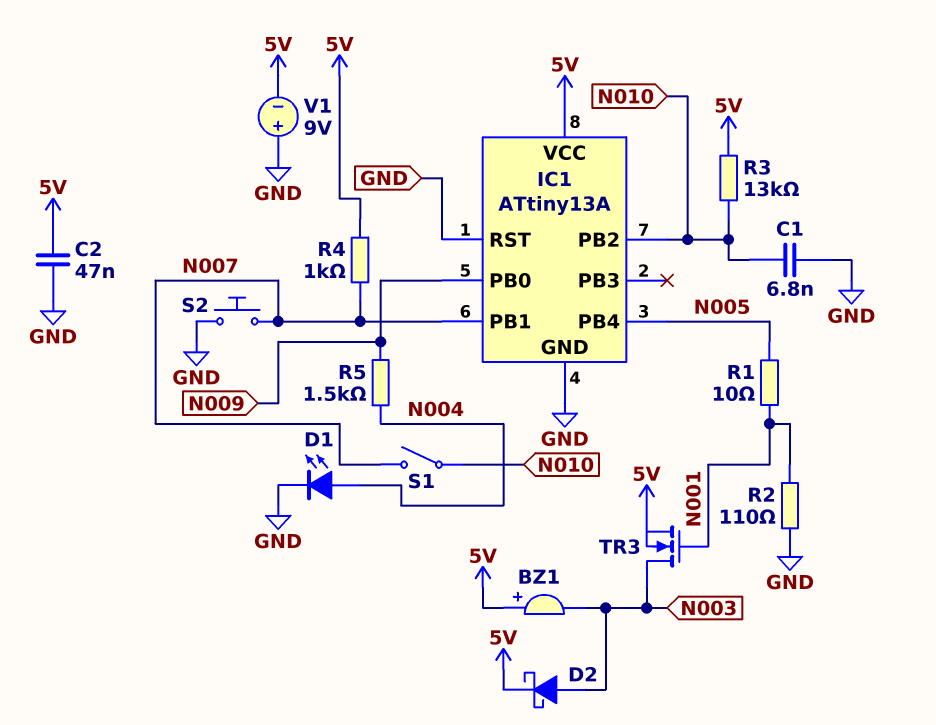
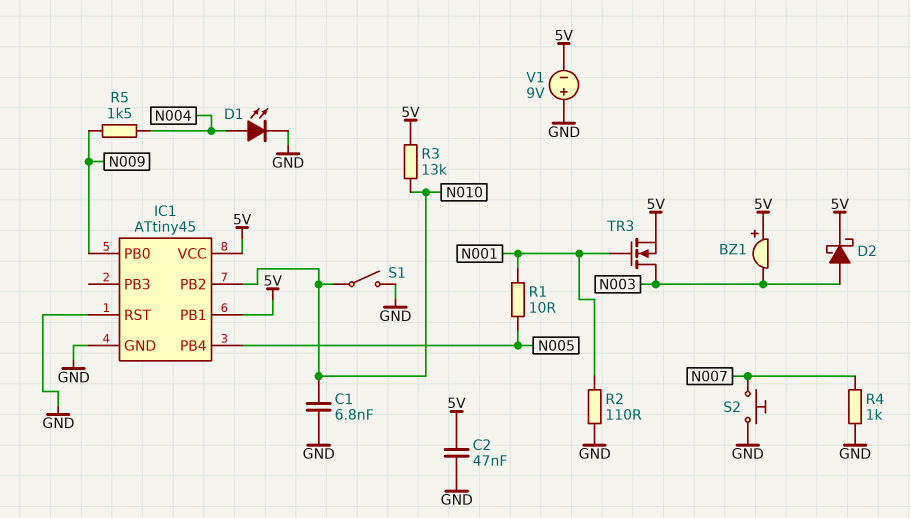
IC1: ATtiny13A -> ATtiny45
IC1 pin PB1: N007 -> 5V
R4: 1k (5V, N007) -> 1k (GND, N007)
S1: switch (N007, N010) -> switch (GND, N010)

